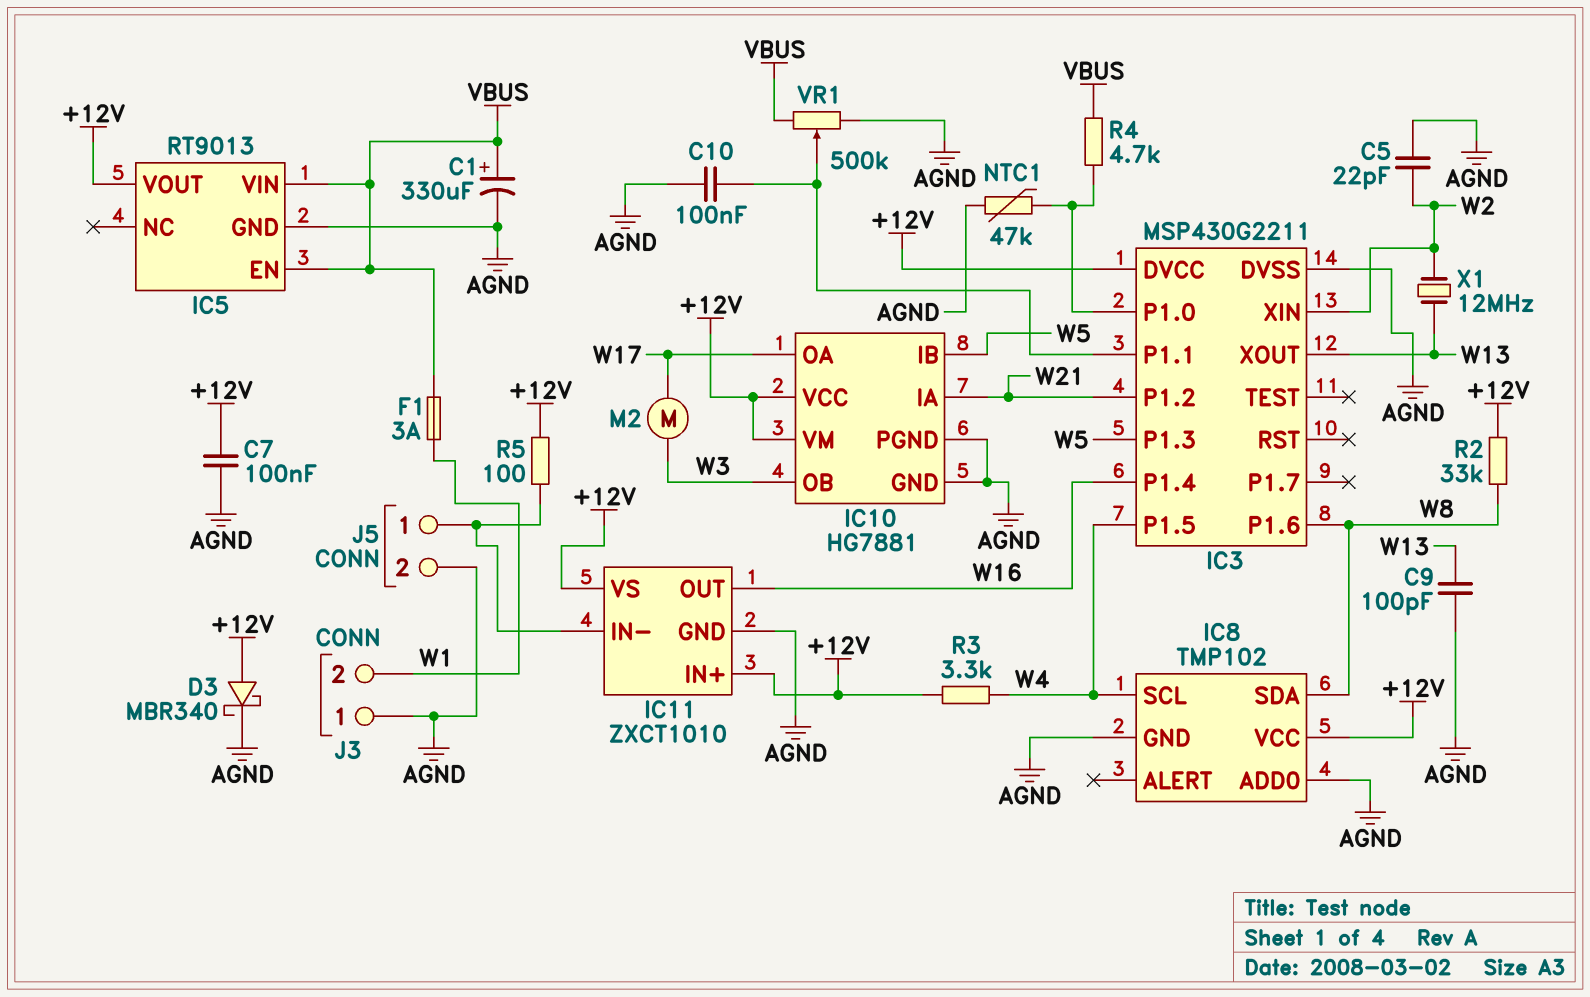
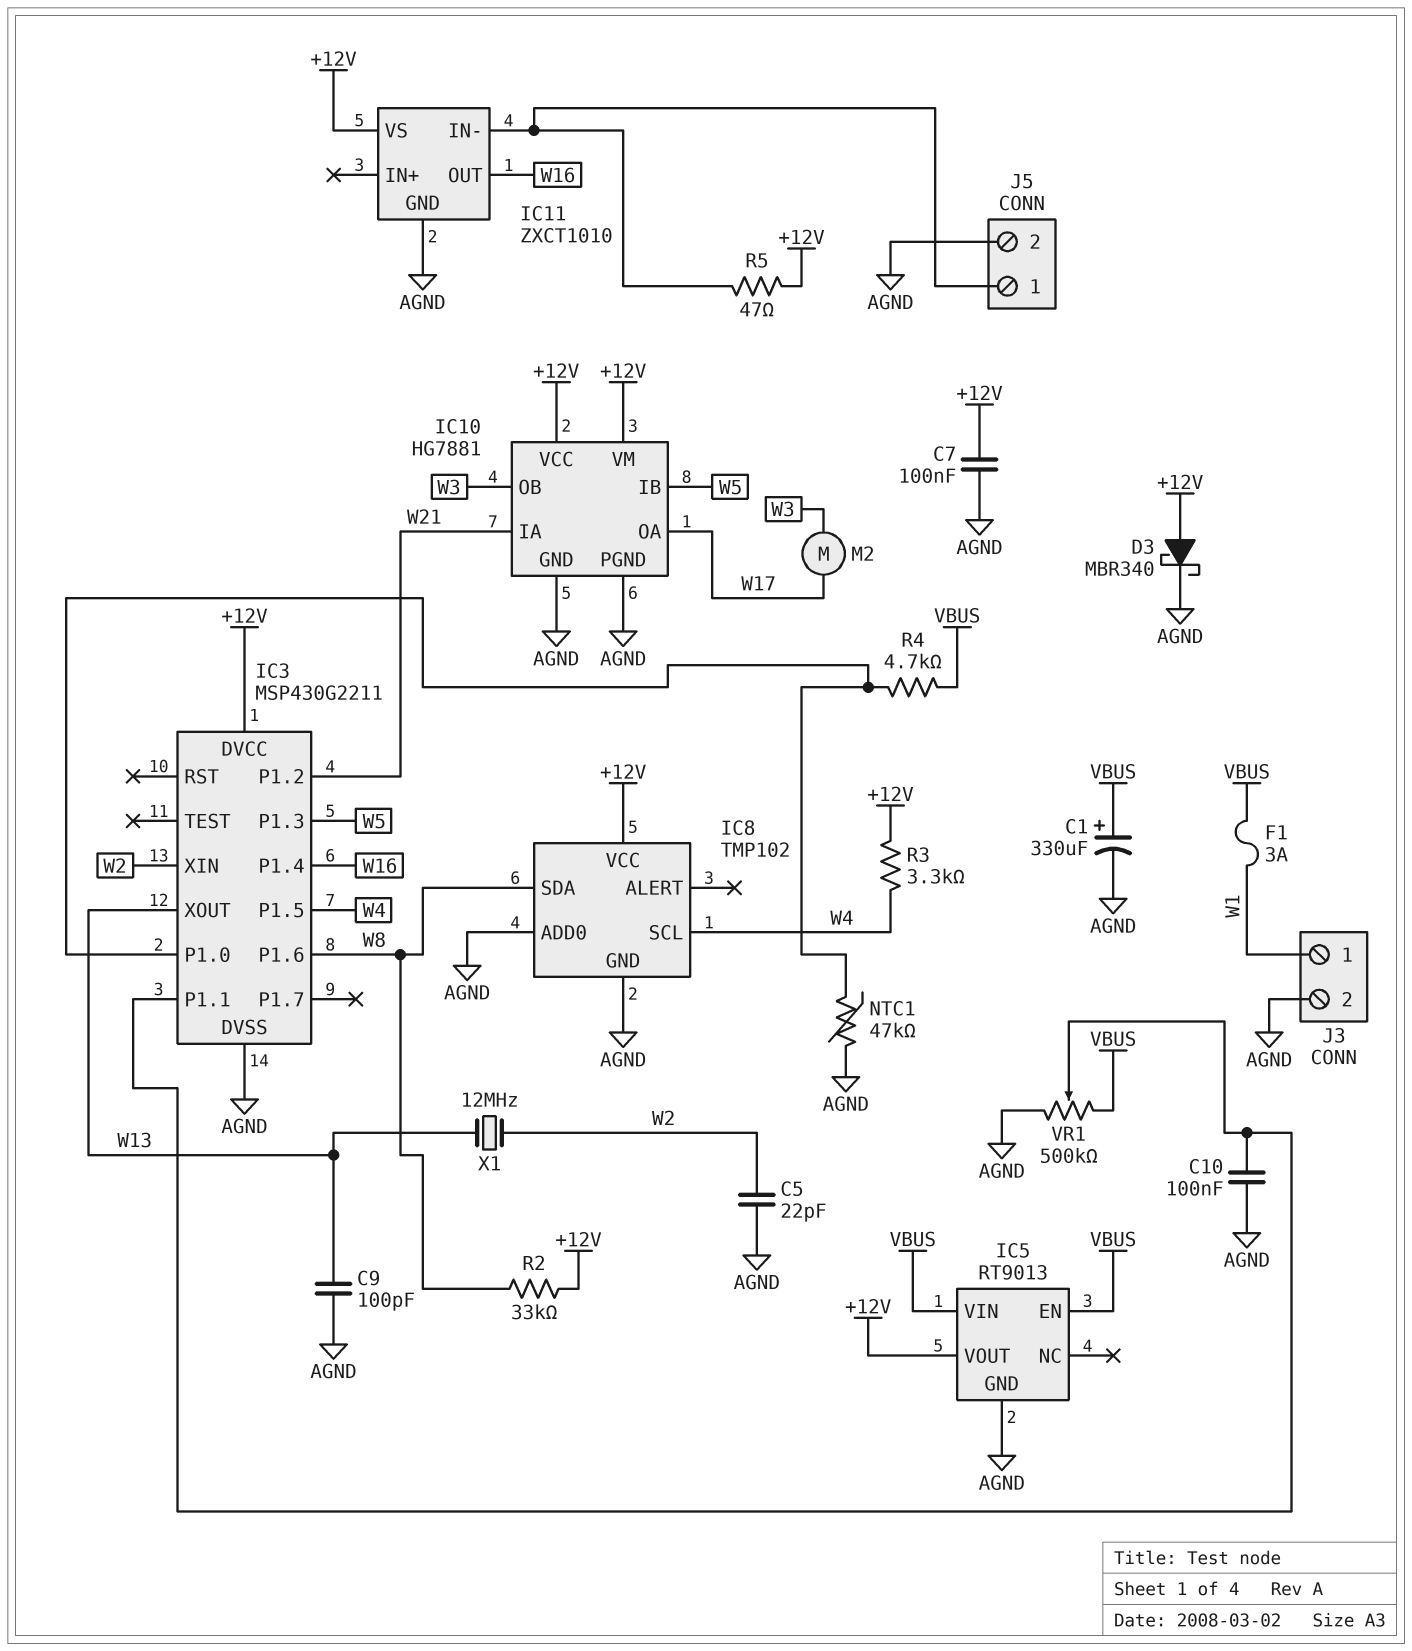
IC11 pin IN+: +12V -> none
J3 pin 1: AGND -> W1
J3 pin 2: W1 -> AGND
R5: 100 (+12V, IC11/IN-) -> 47 (+12V, IC11/IN-)

